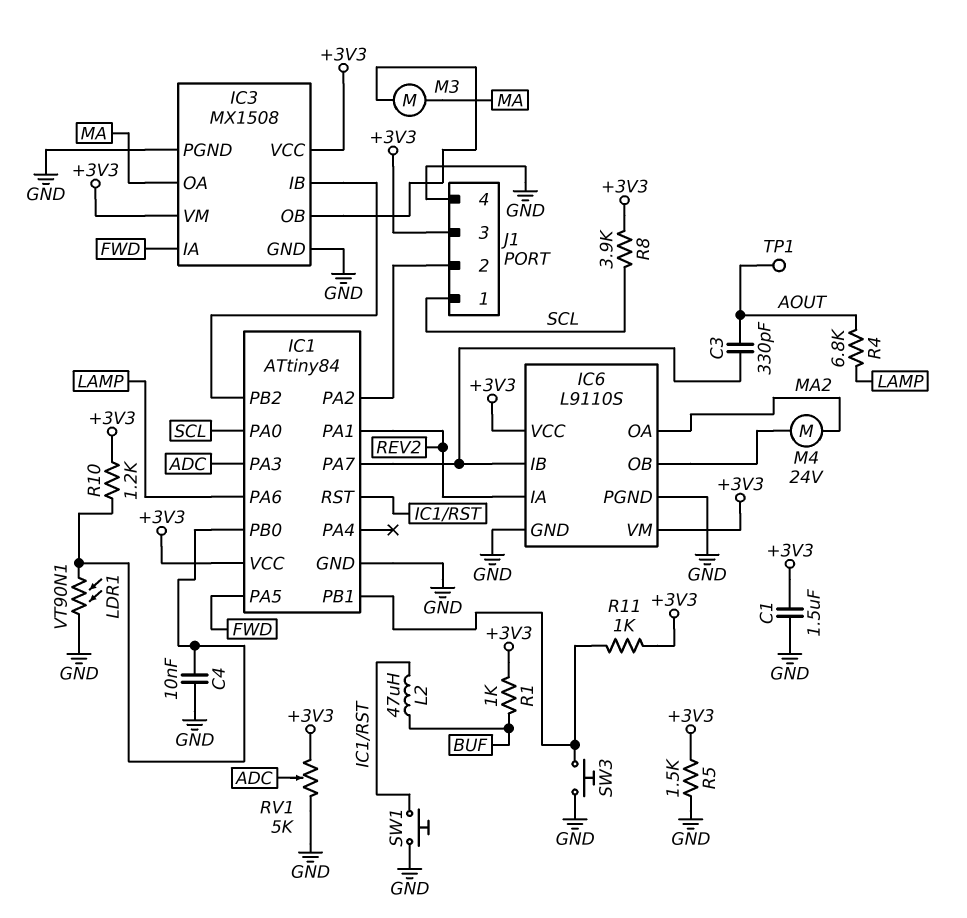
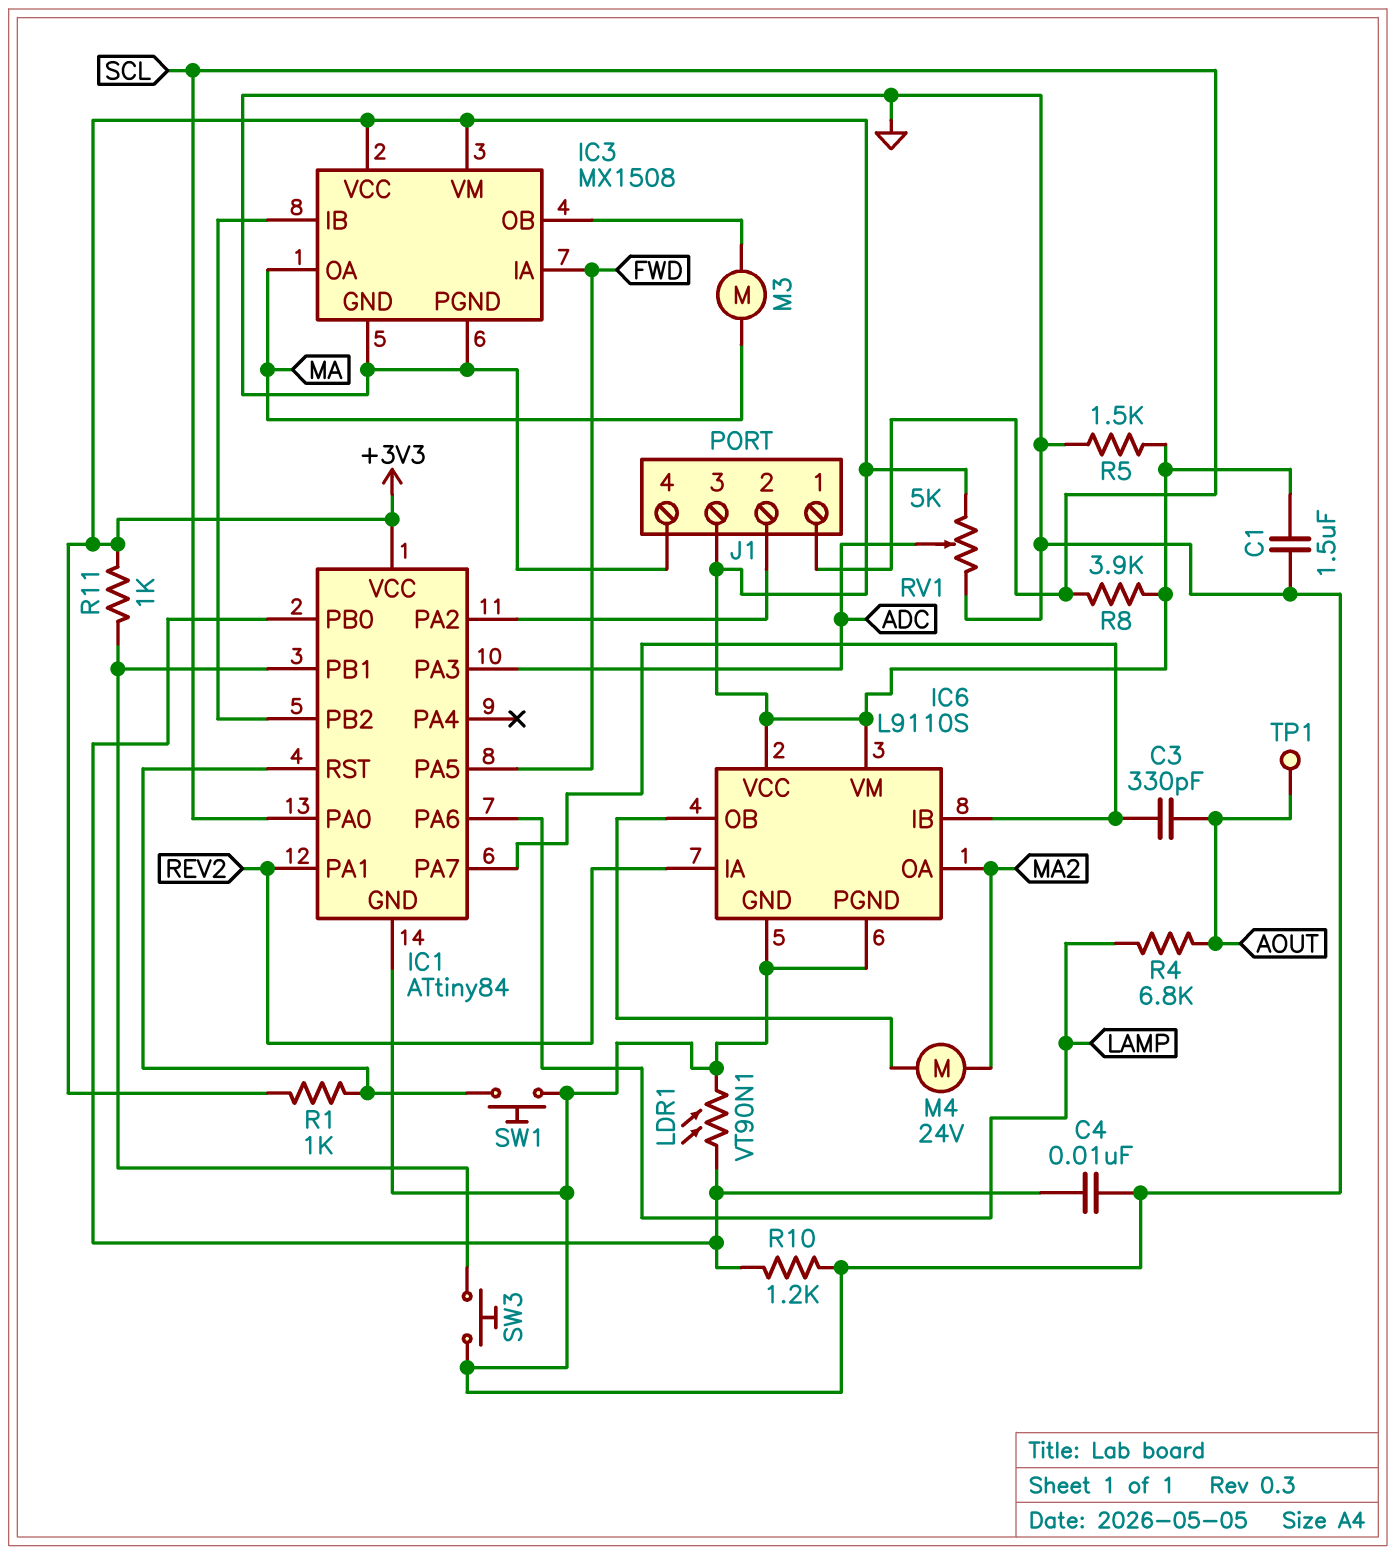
L2: 47uH (BUF, IC1/RST) -> none
R1: 1k (+3V3, BUF) -> 1k (+3V3, IC1/RST)
R10: 1.2k (+3V3, IC1/PB0) -> 1.2k (GND, IC1/PB0)

